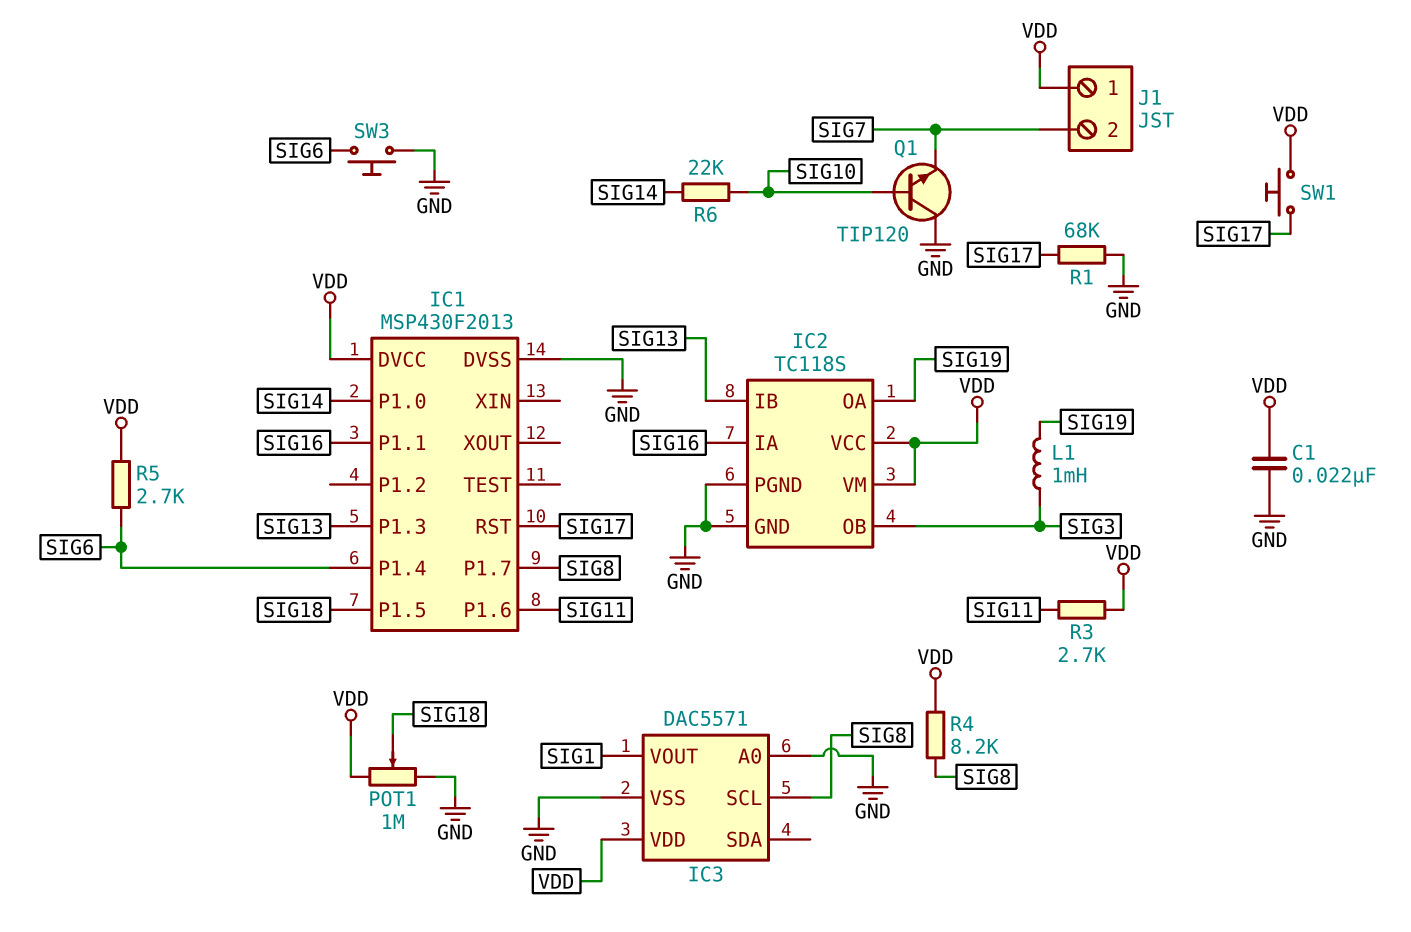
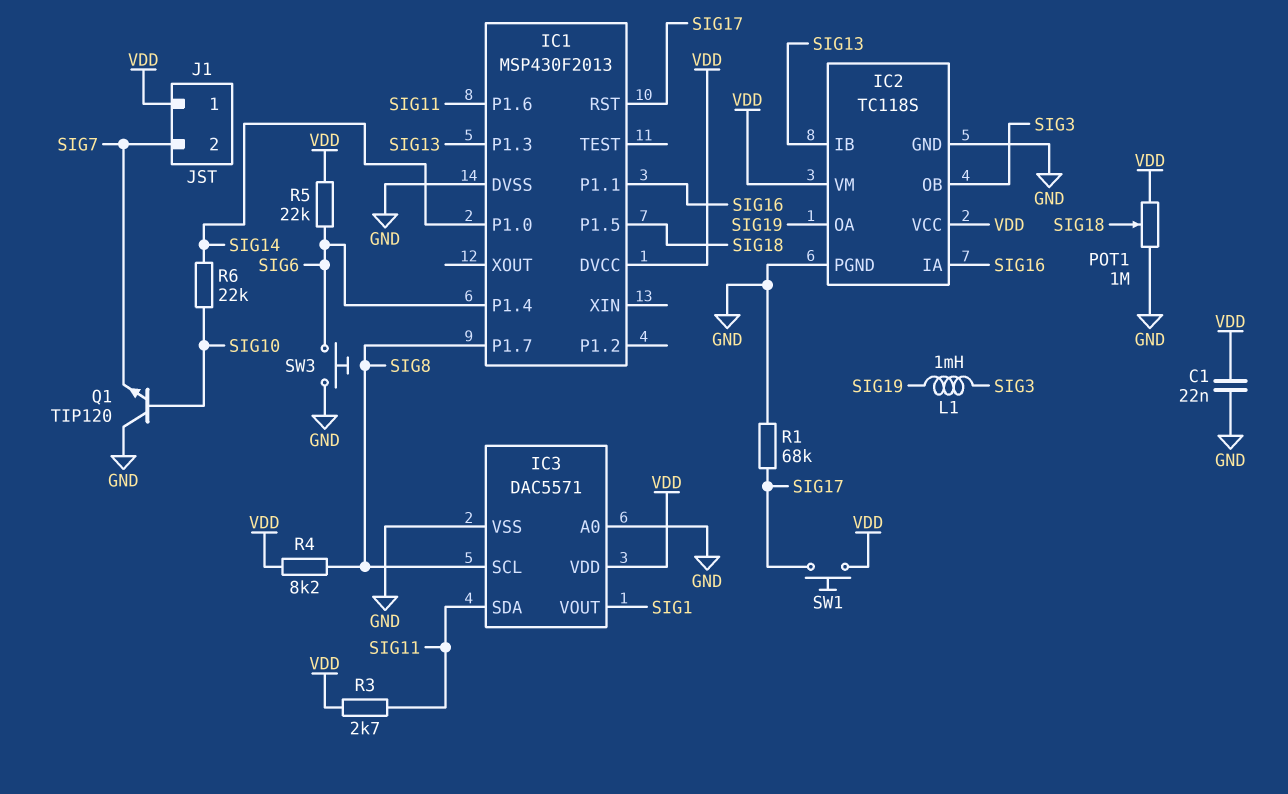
IC3 pin SDA: none -> SIG11
R5: 2.7k (SIG6, VDD) -> 22k (SIG6, VDD)

